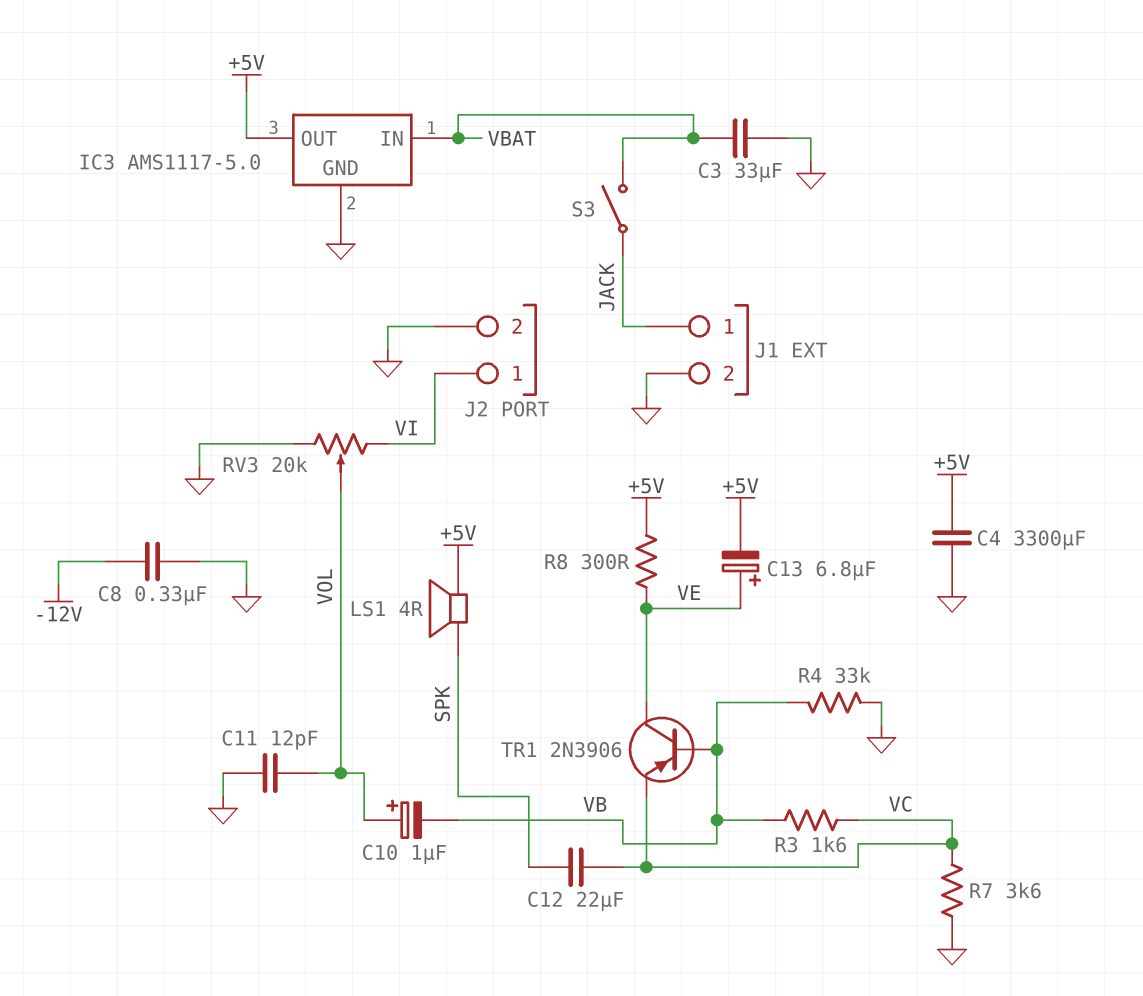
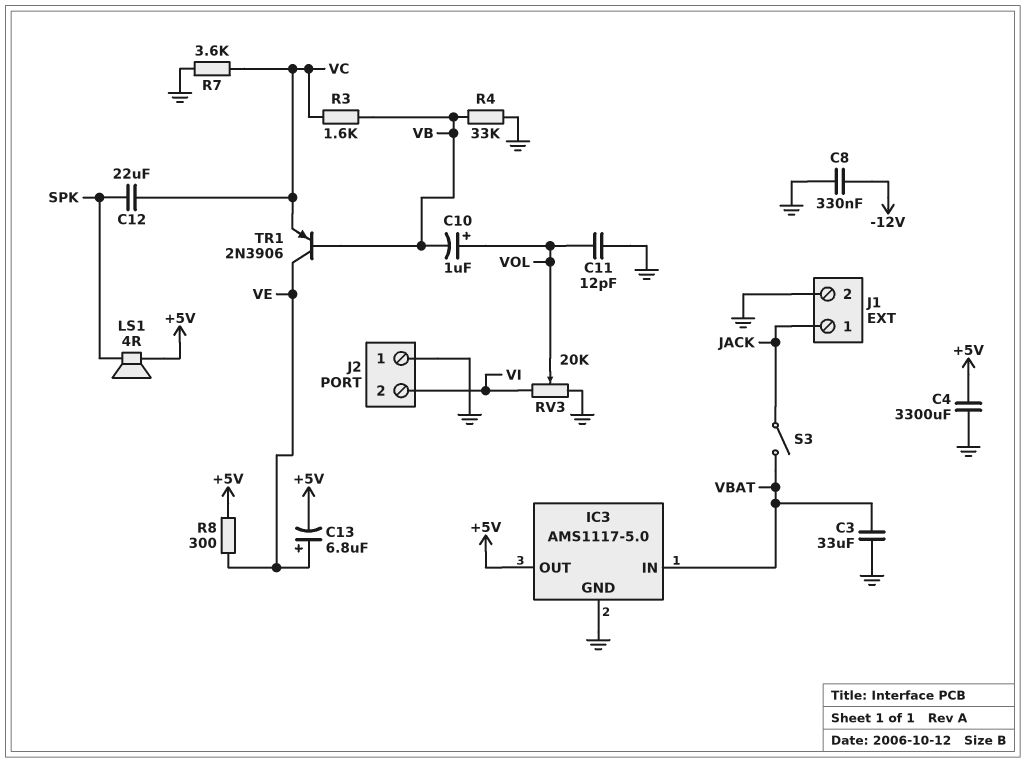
J2 pin 1: VI -> GND
J2 pin 2: GND -> VI

